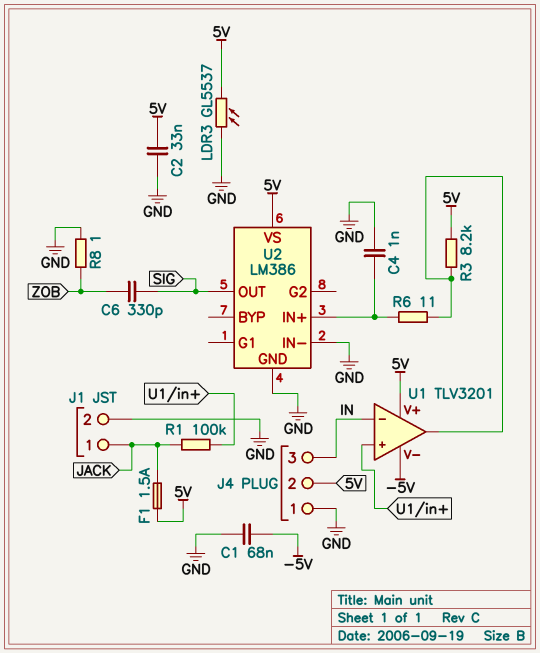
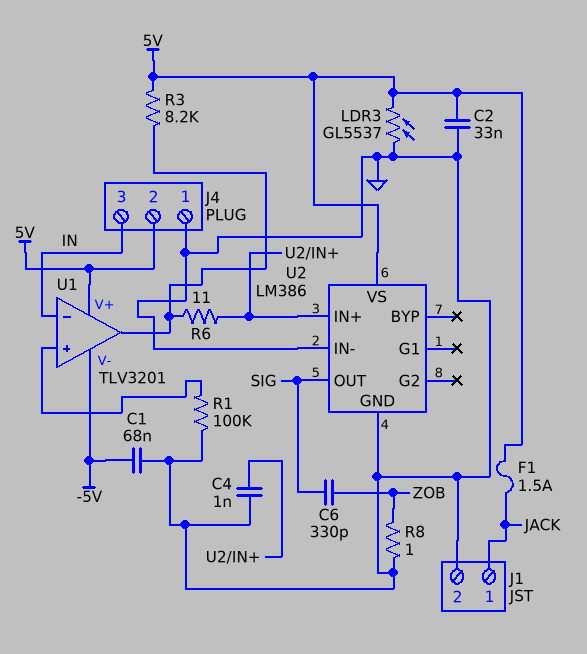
R1: 100k (JACK, U1/in+) -> 100k (GND, U1/in+)

